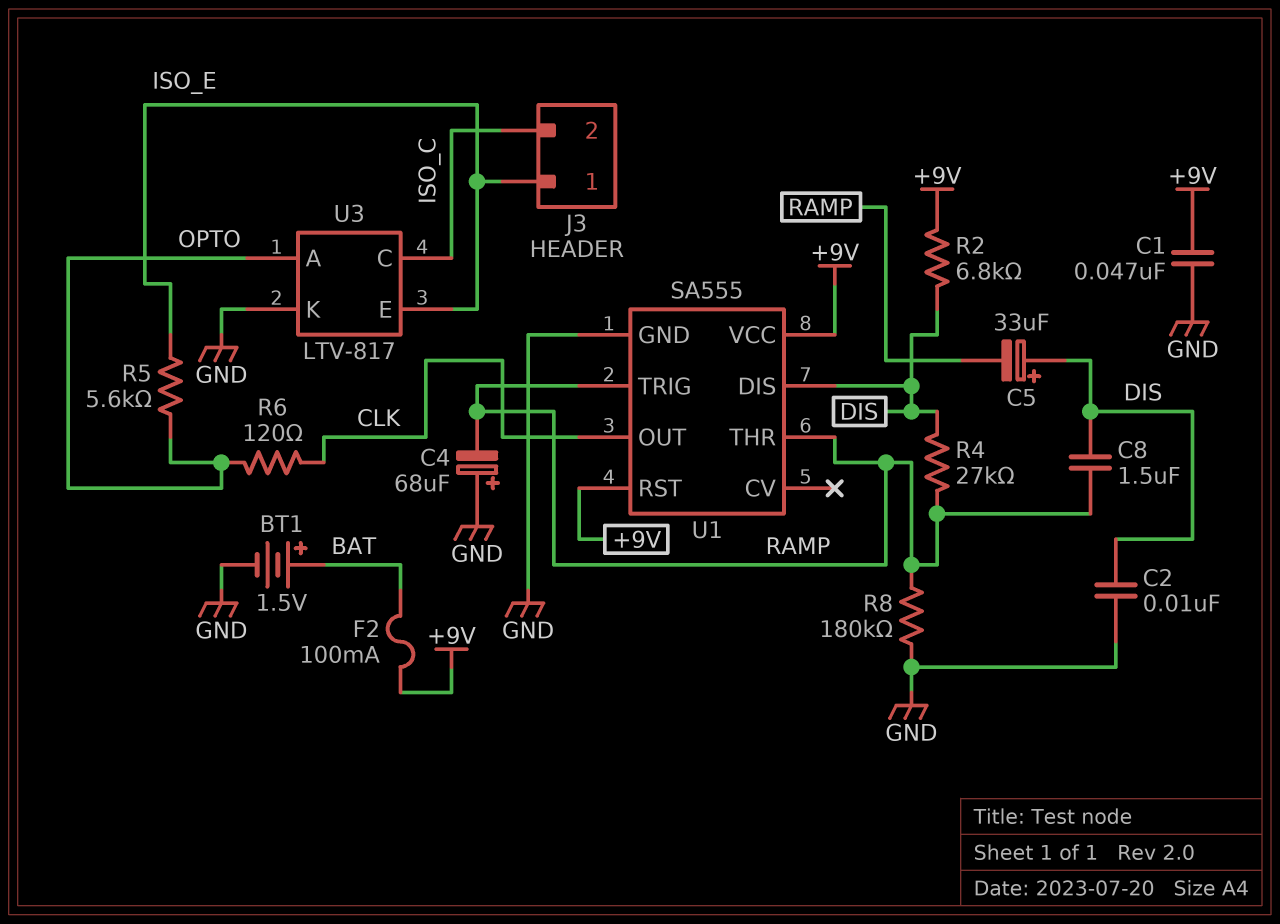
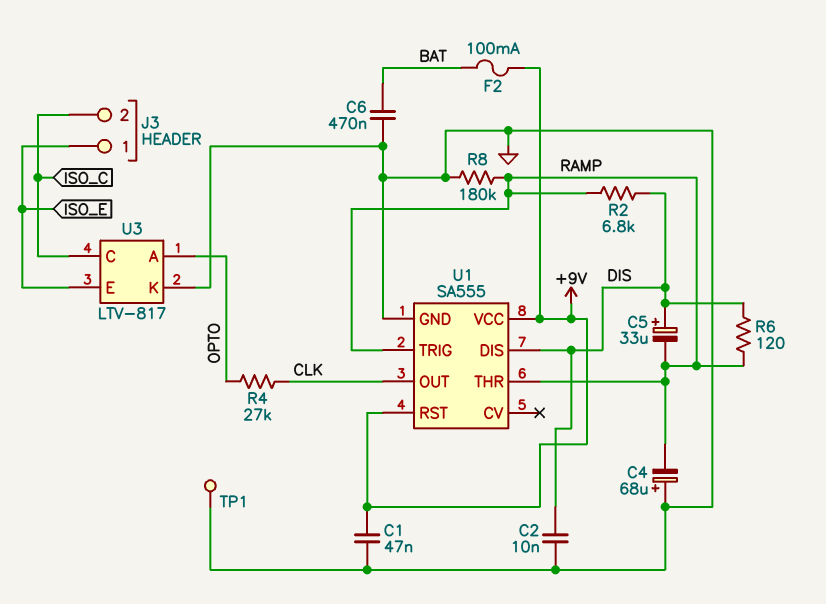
BT1: 1.5V (plus BAT, minus GND) -> none
C6: none -> 470nF (BAT, GND)
C8: 1.5uF (DIS, RAMP) -> none
R2: 6.8k (+9V, DIS) -> 6.8k (DIS, RAMP)
R4: 27k (DIS, RAMP) -> 27k (CLK, OPTO)
R5: 5.6k (ISO_E, OPTO) -> none
R6: 120 (CLK, OPTO) -> 120 (DIS, RAMP)
TP1: none -> test point (GND)

